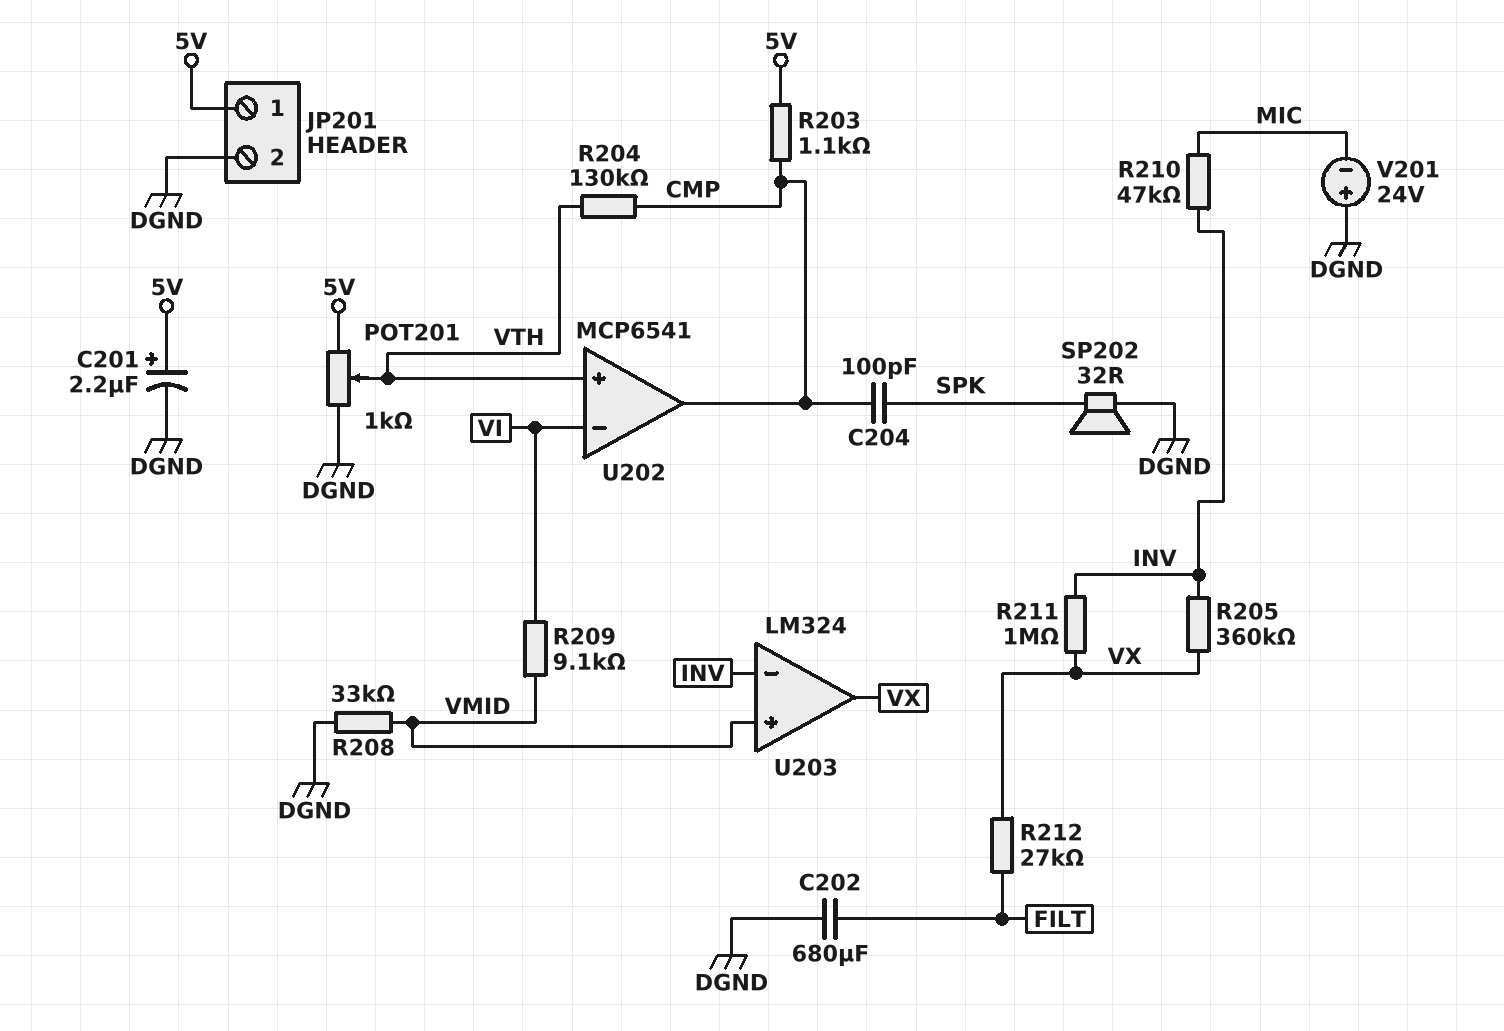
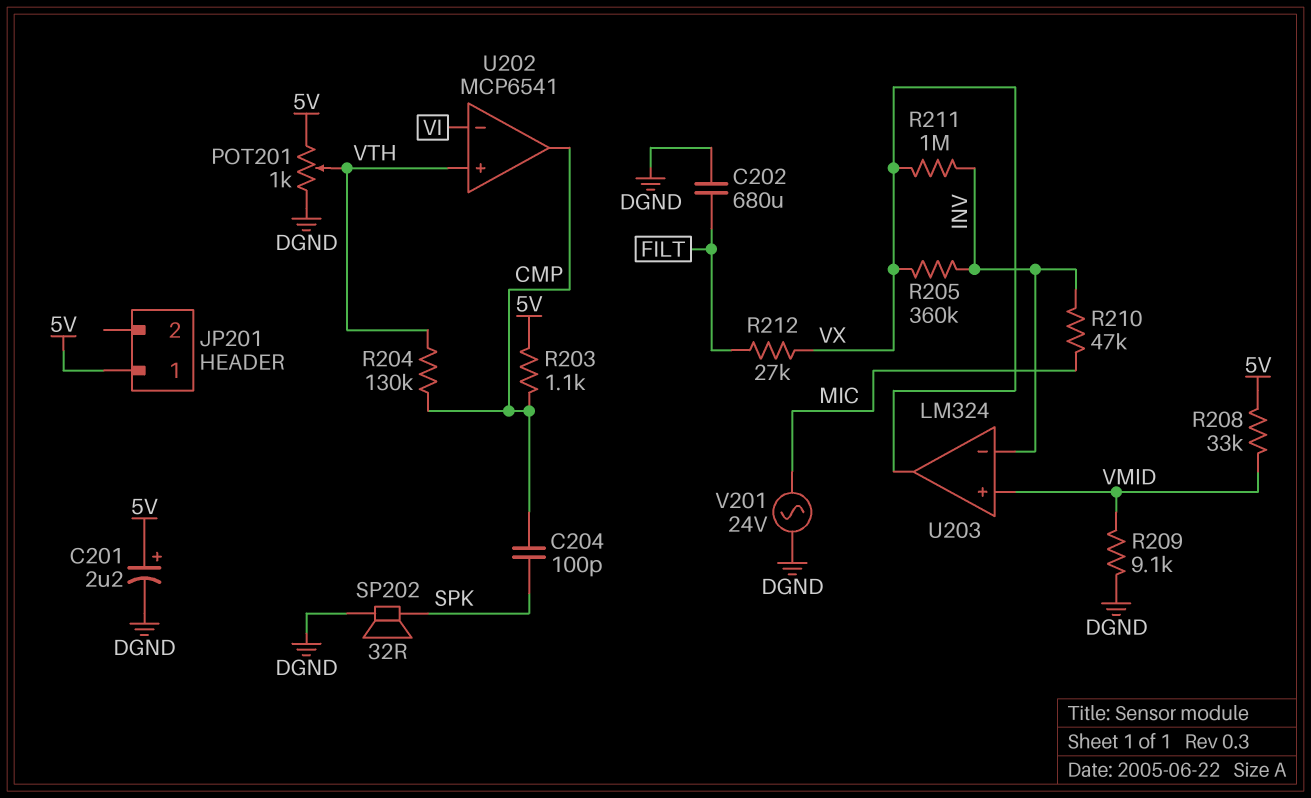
JP201 pin 2: DGND -> none
R208: 33k (DGND, VMID) -> 33k (5V, VMID)
R209: 9.1k (VI, VMID) -> 9.1k (DGND, VMID)
V201: 24V (plus DGND, minus MIC) -> AC 24V (DGND, MIC)

